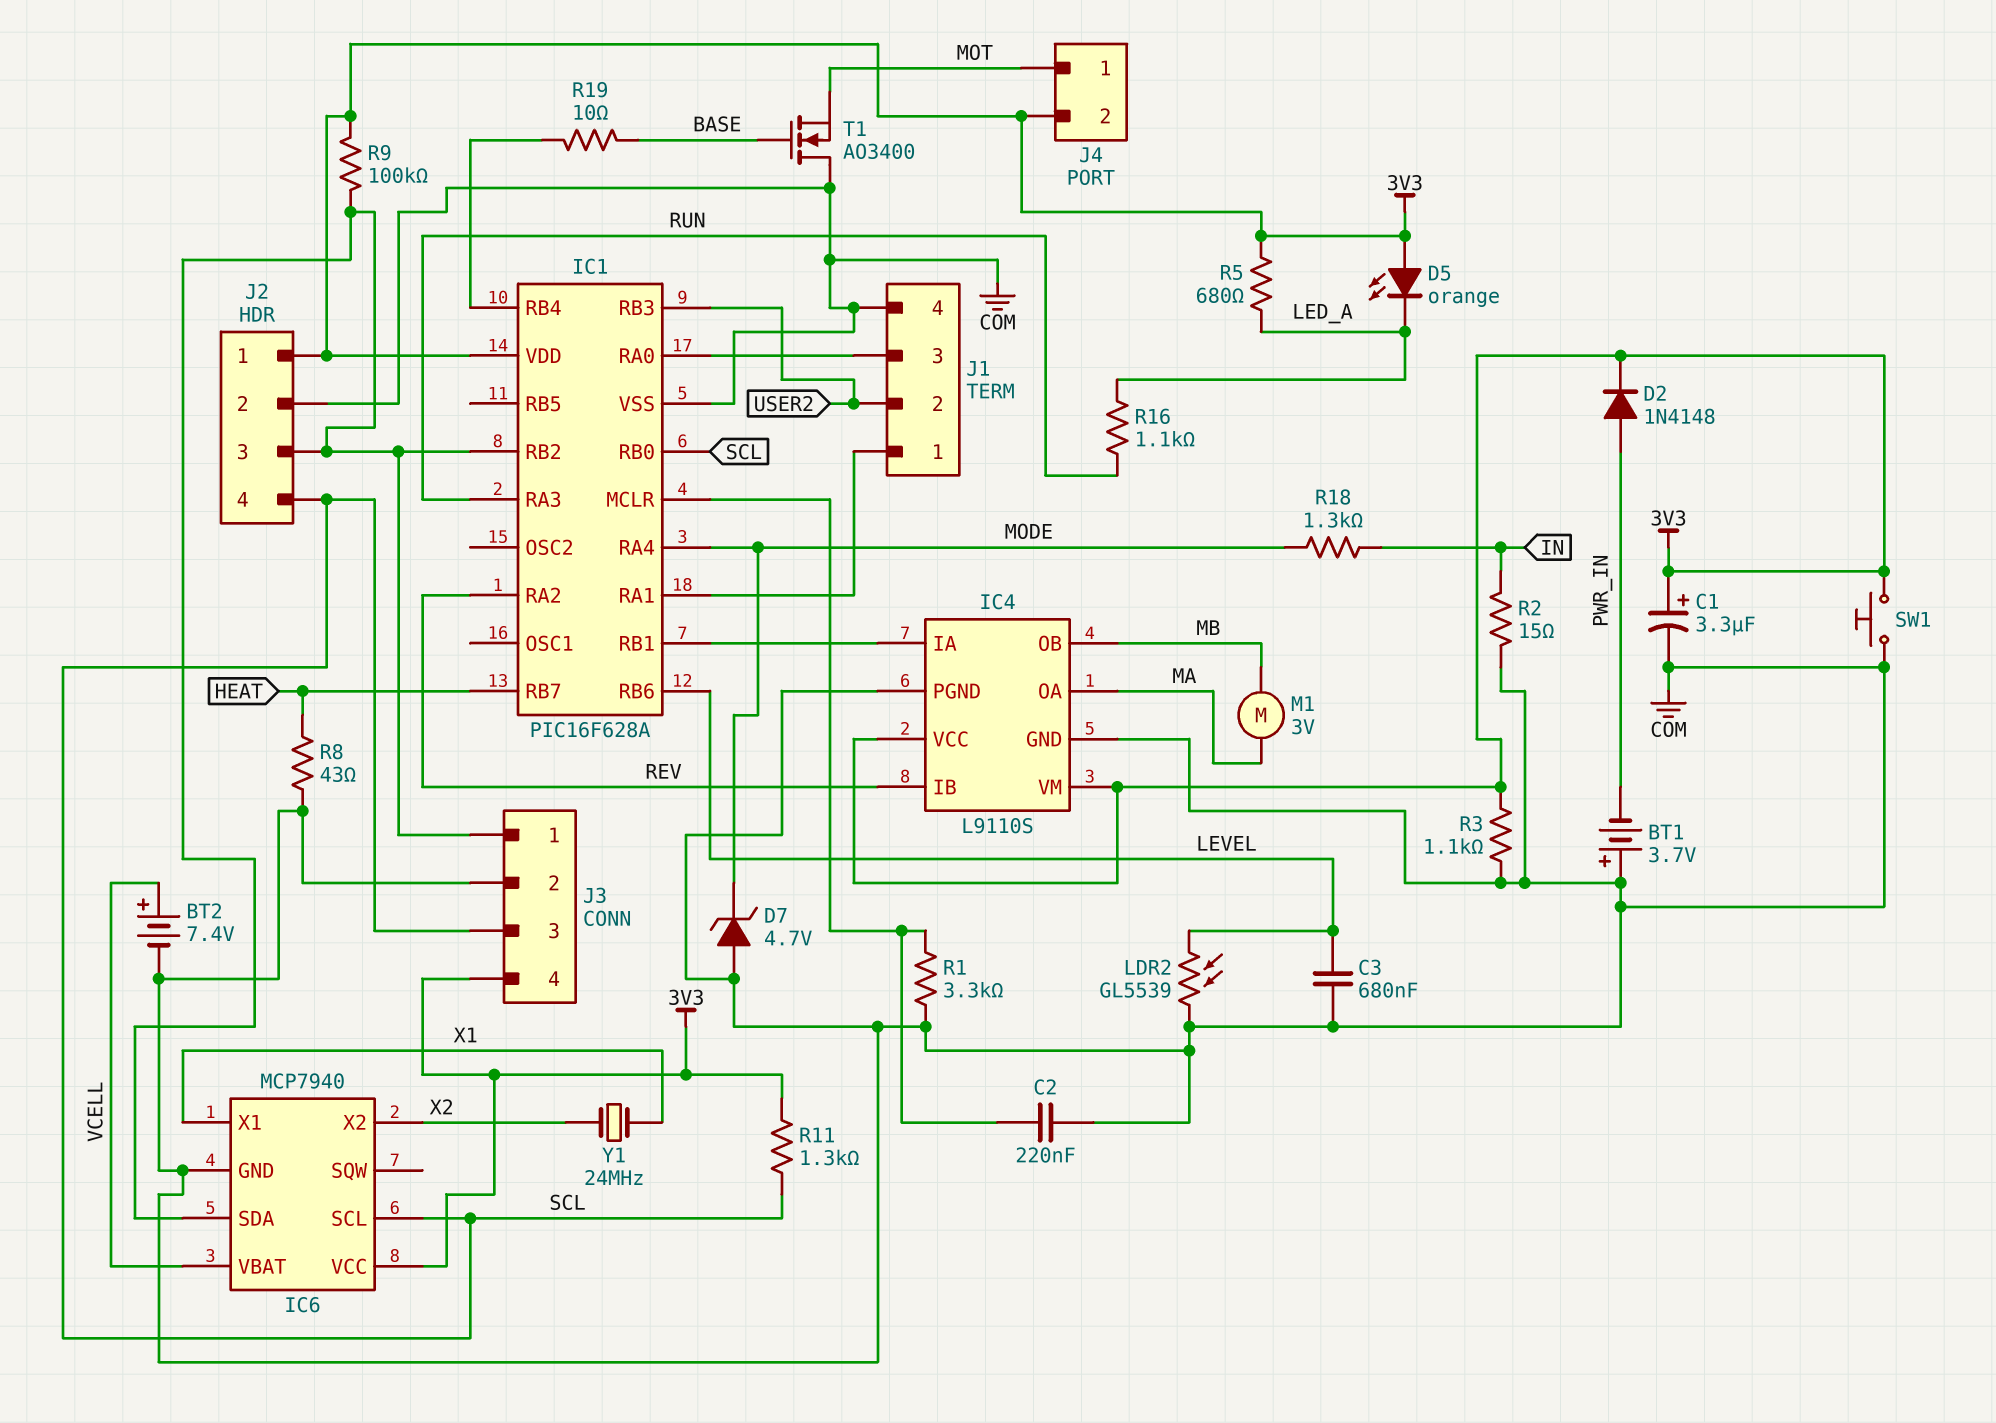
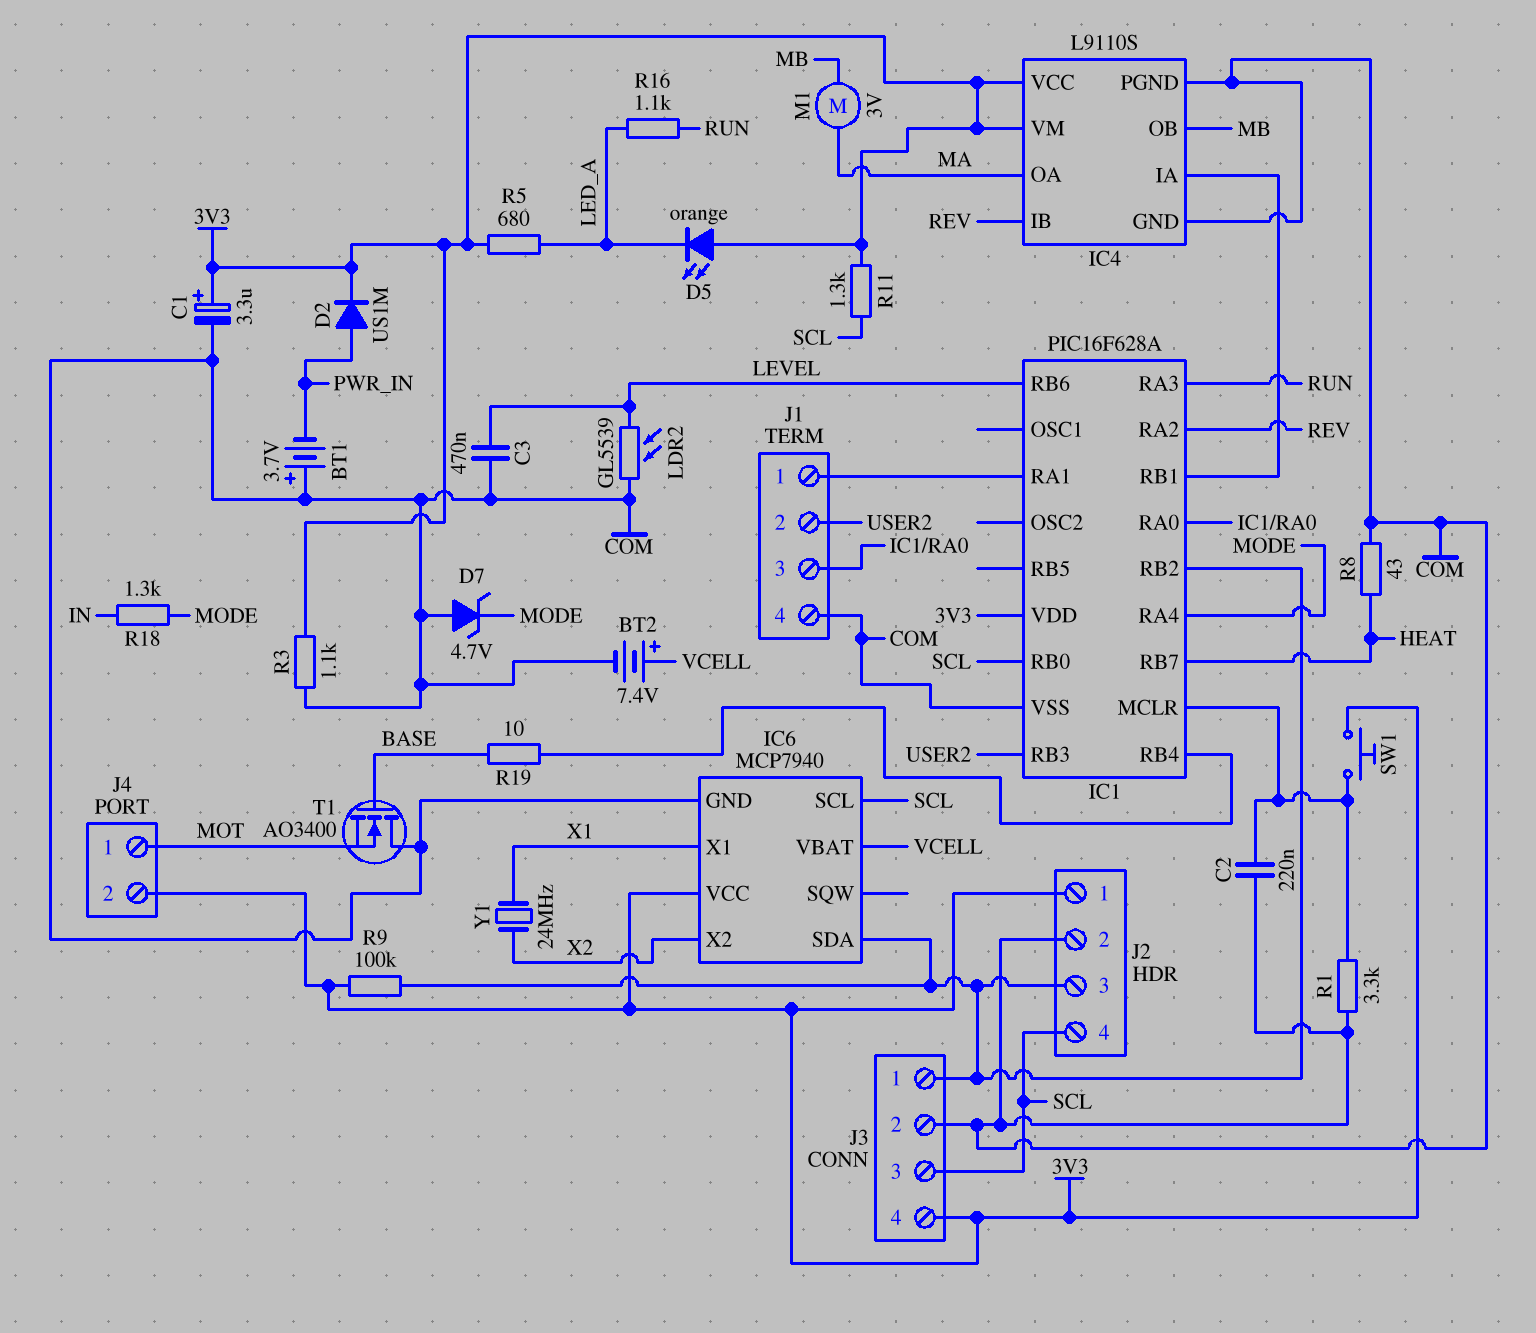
C3: 680nF (COM, LEVEL) -> 470nF (COM, LEVEL)
D2: diode 1N4148 (A PWR_IN, K 3V3) -> diode US1M (A PWR_IN, K 3V3)
R2: 15 (COM, IN) -> none
SW1: button (3V3, COM) -> button (3V3, IC1/MCLR)

